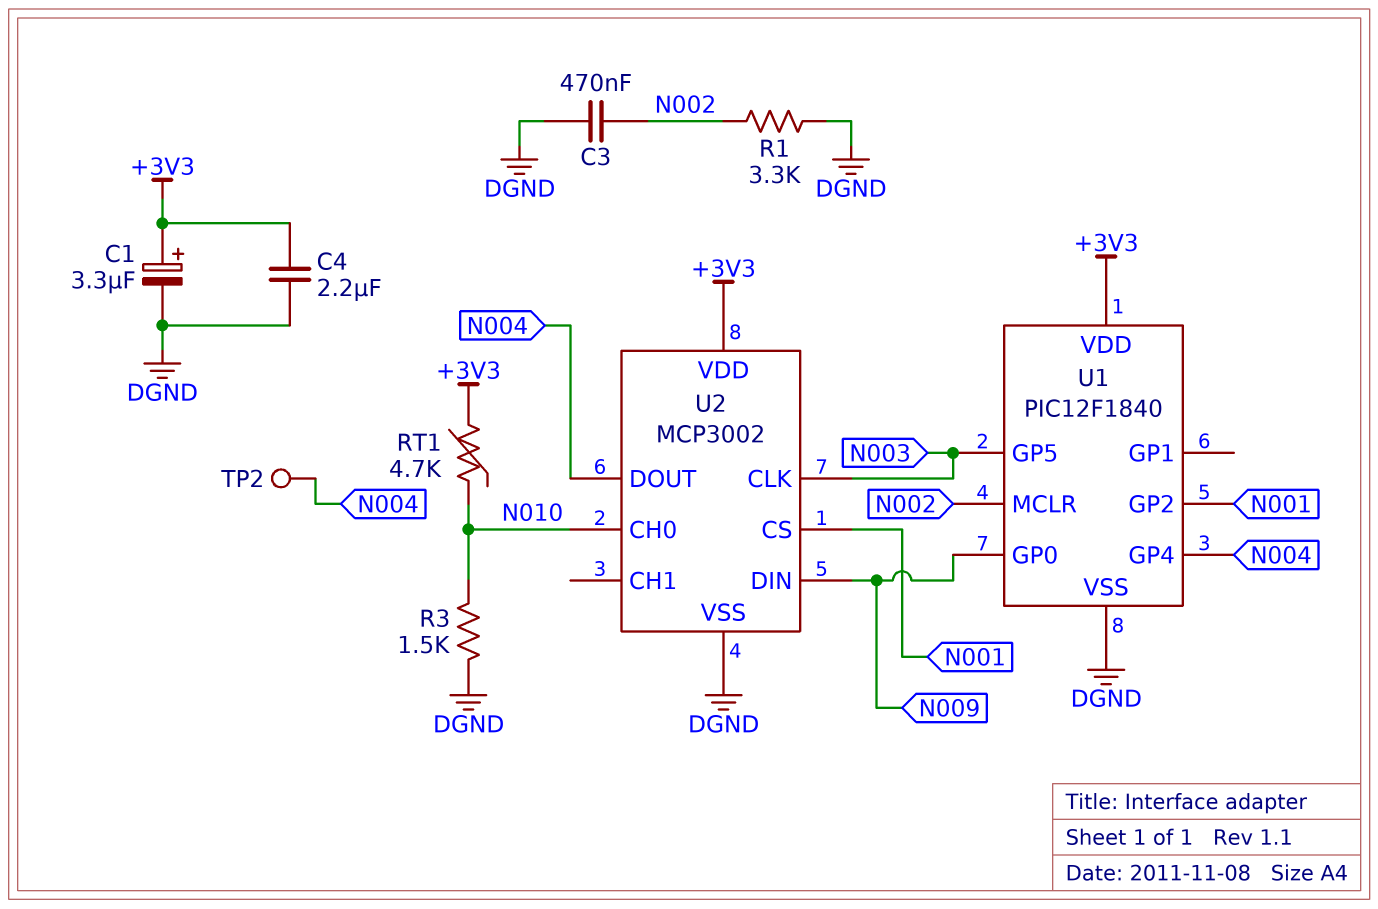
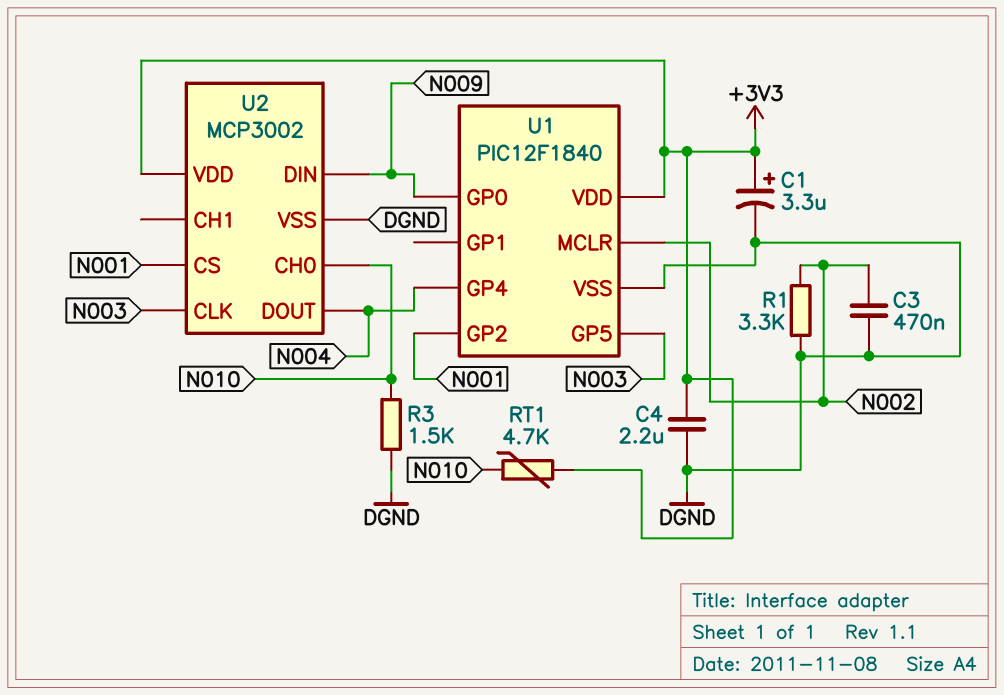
TP2: test point (N004) -> none

